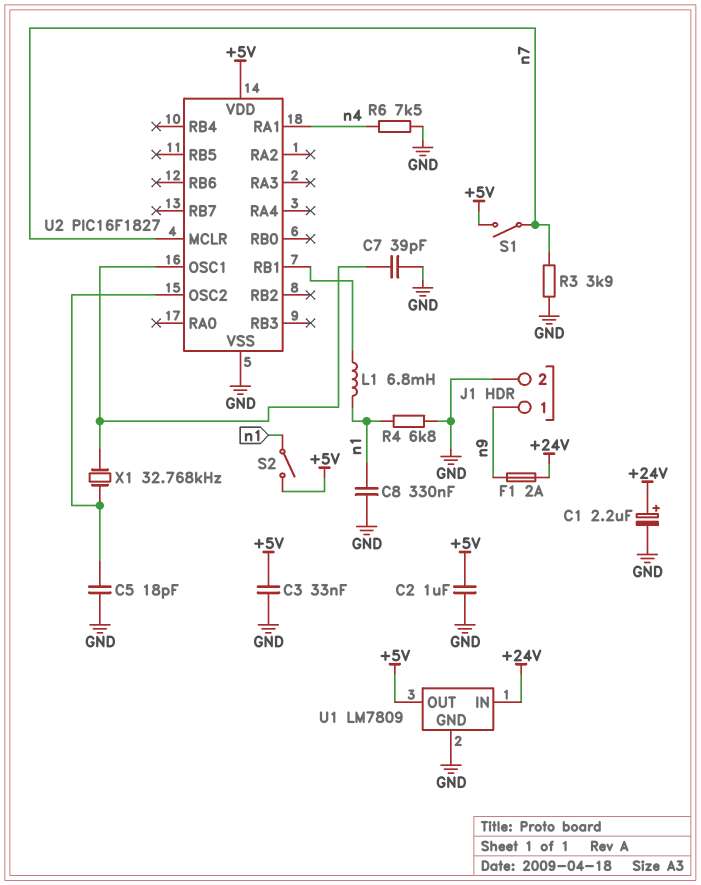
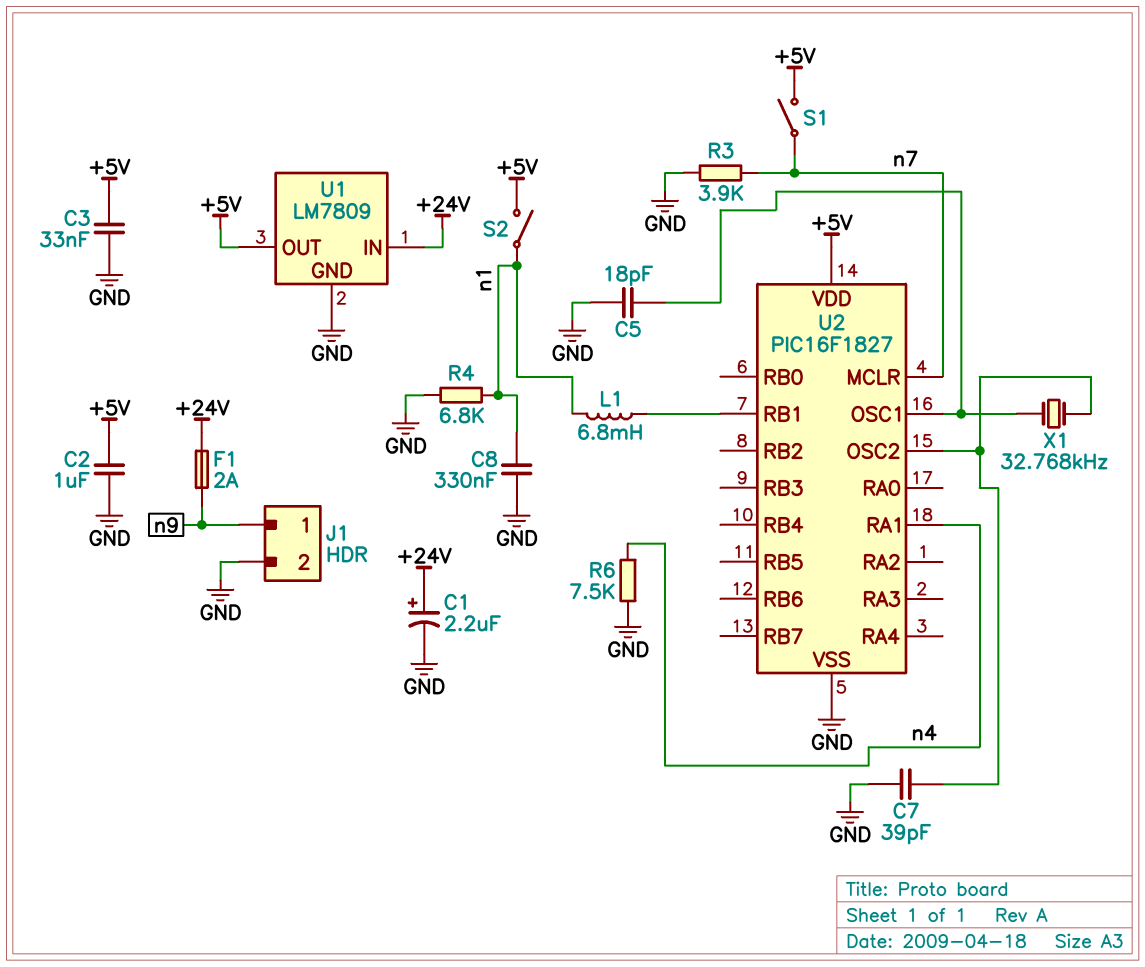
C5: 18pF (GND, U2/OSC2) -> 18pF (GND, U2/OSC1)
C7: 39pF (GND, U2/OSC1) -> 39pF (GND, U2/OSC2)

